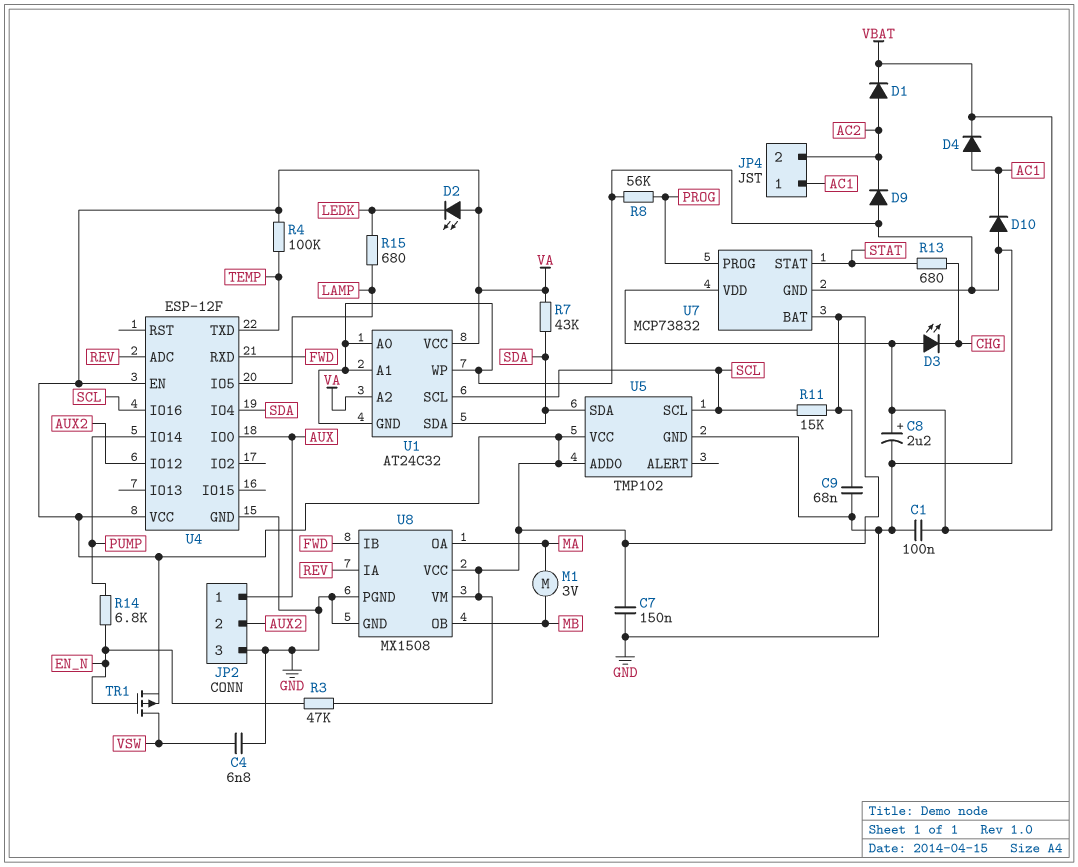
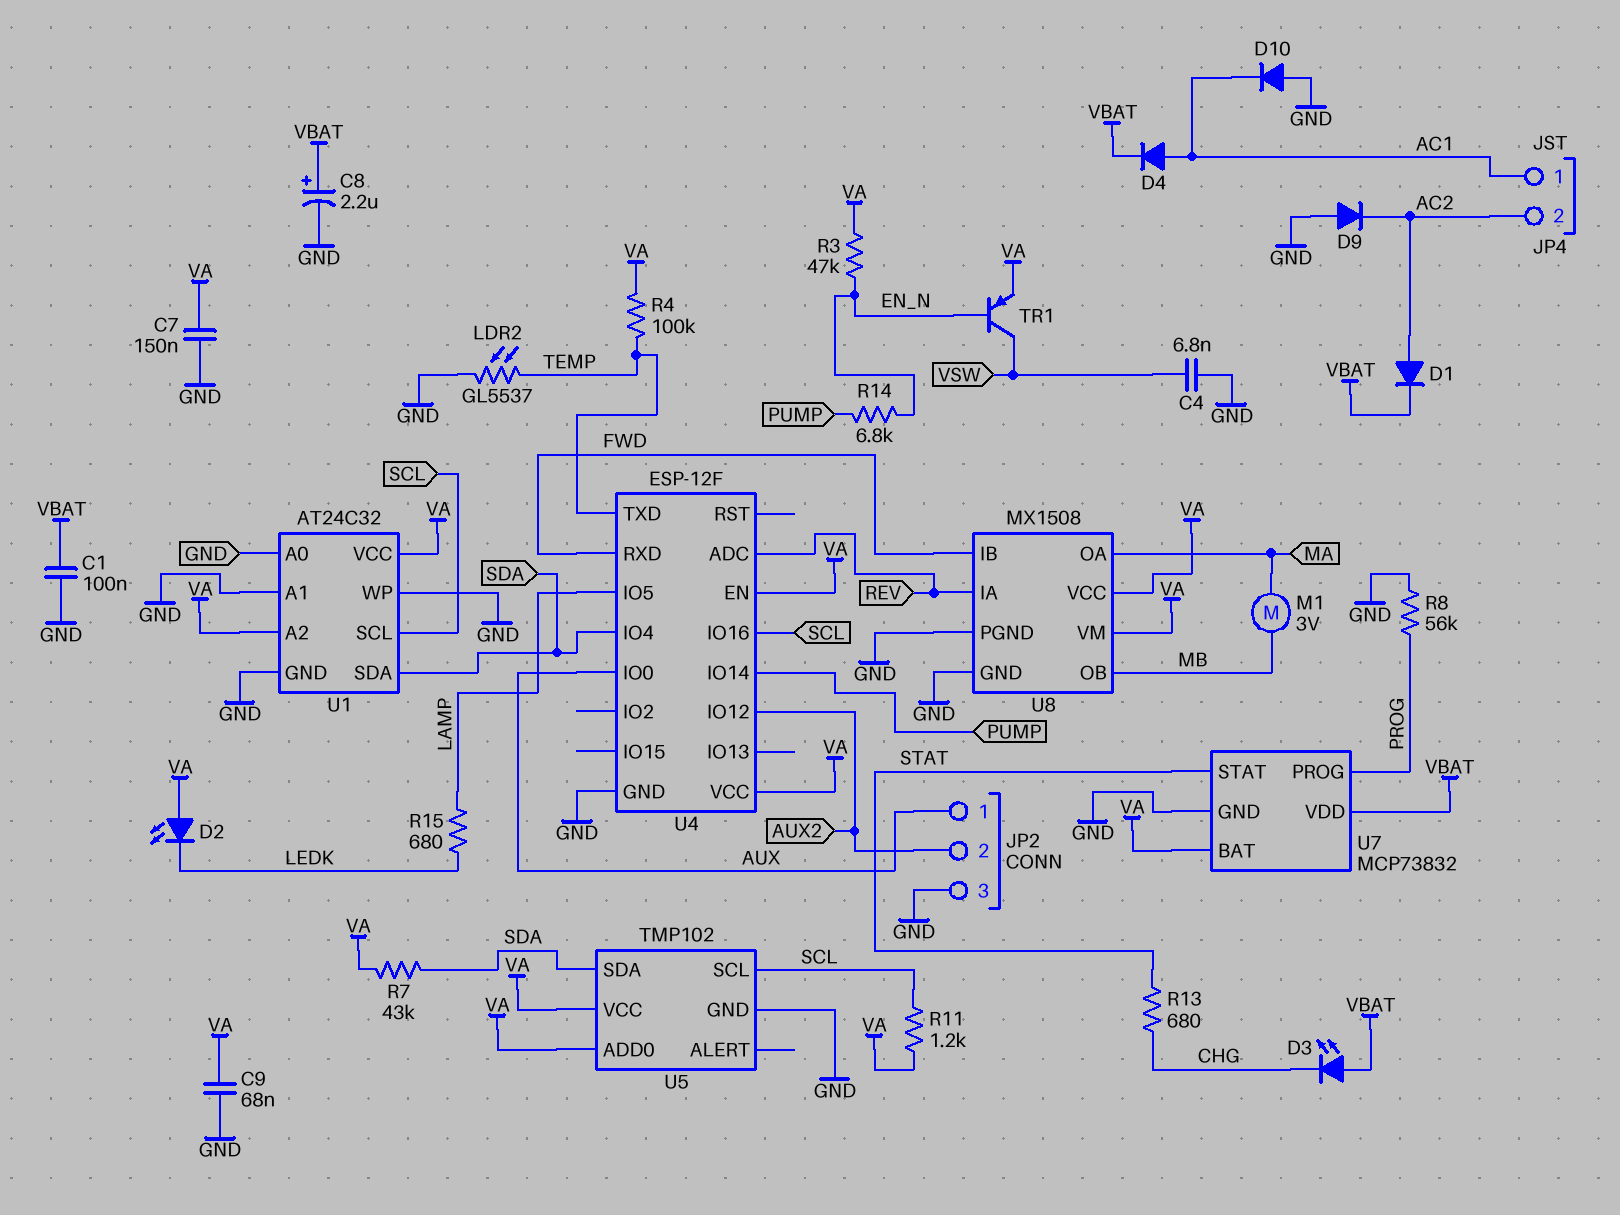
LDR2: none -> GL5537 (GND, TEMP)
R11: 15k (SCL, VA) -> 1.2k (SCL, VA)
TR1: PMOS (G EN_N, D VSW, S VA) -> PNP (B EN_N, C VSW, E VA)

